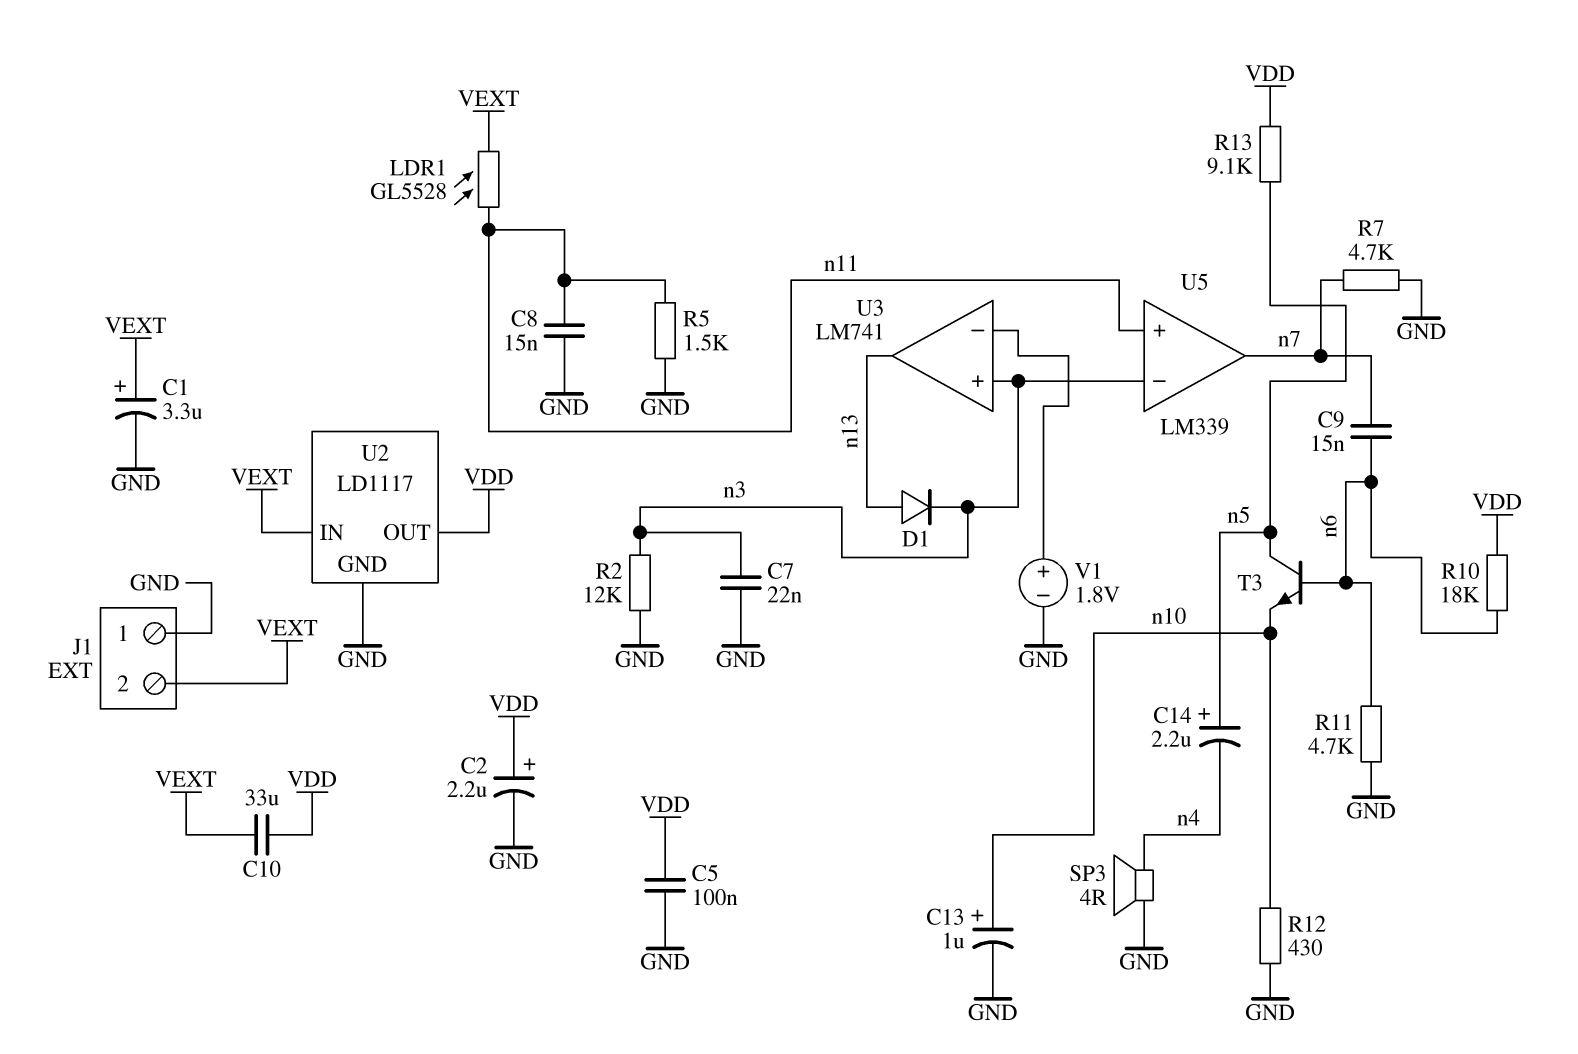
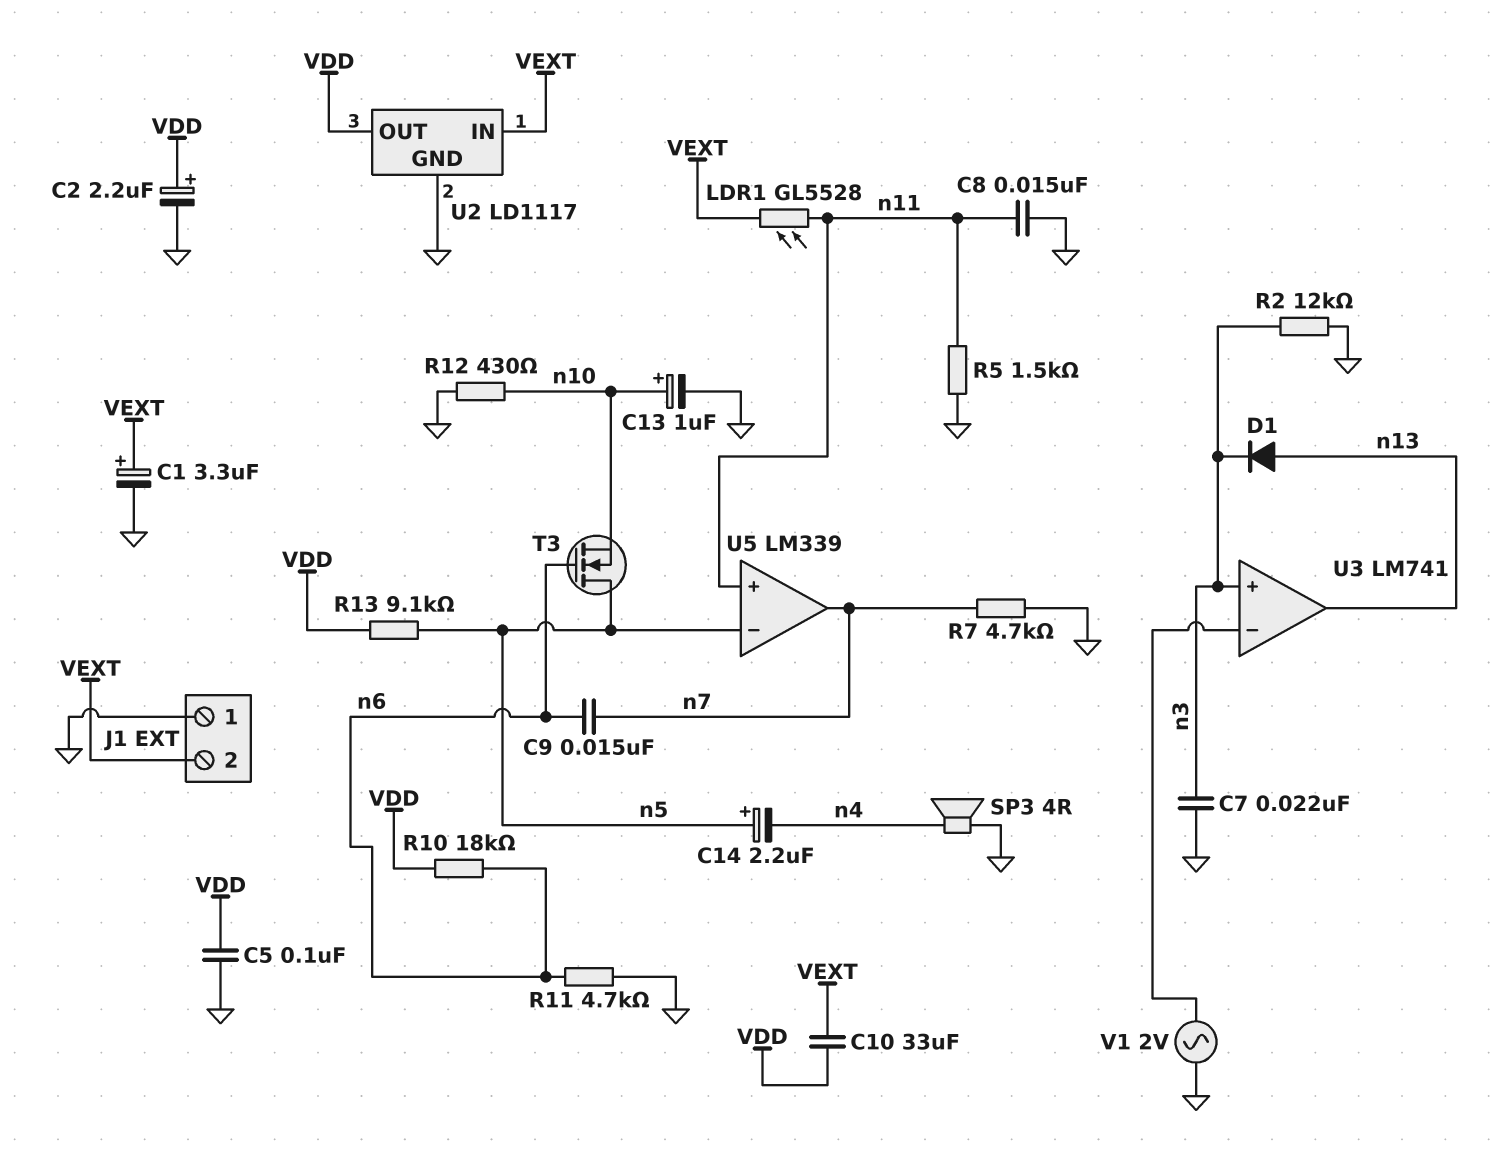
T3: NPN (B n6, C n5, E n10) -> NMOS (G n6, D n5, S n10)
U5 pin in-: n3 -> n5
V1: 1.8V (plus U3/in-, minus GND) -> AC 2V (GND, U3/in-)

